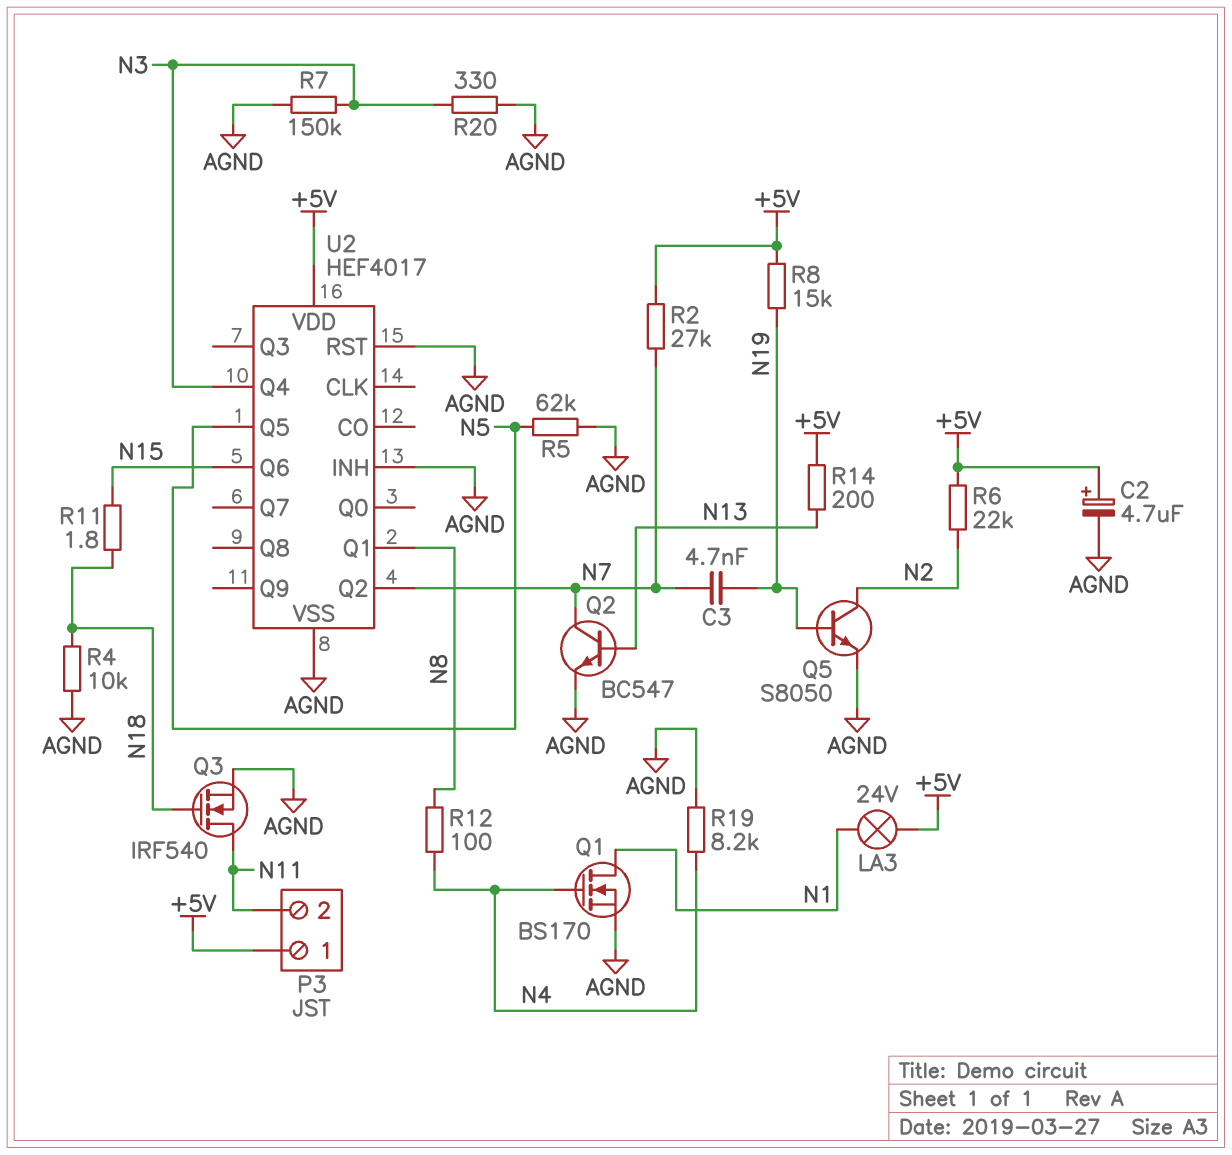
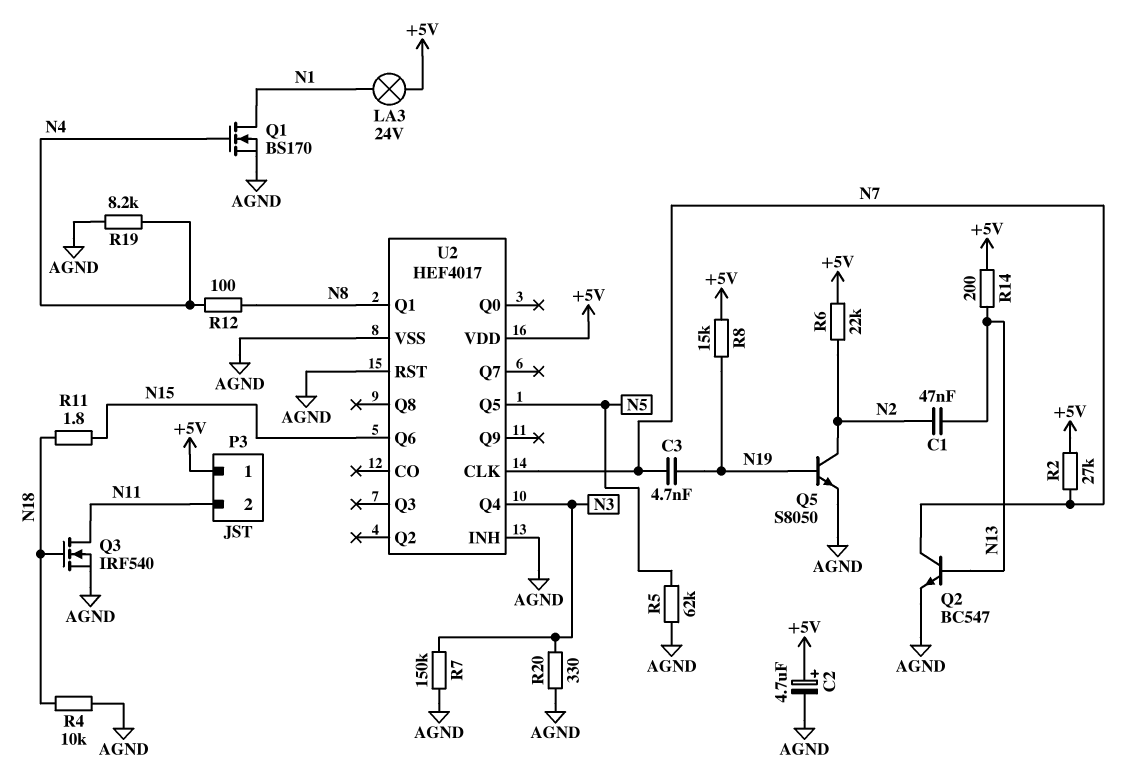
C1: none -> 47nF (N2, N13)
U2 pin CLK: none -> N7
U2 pin Q2: N7 -> none

